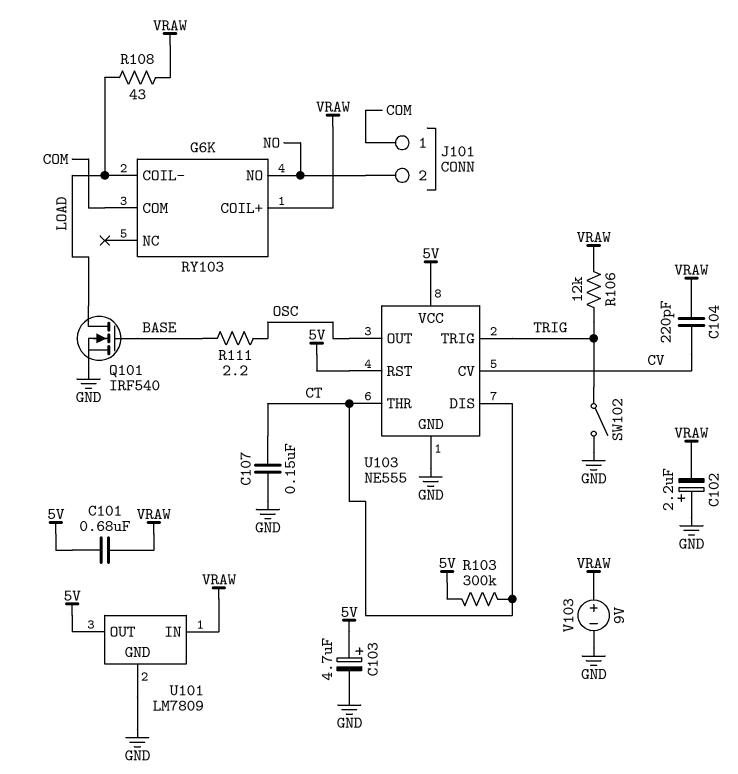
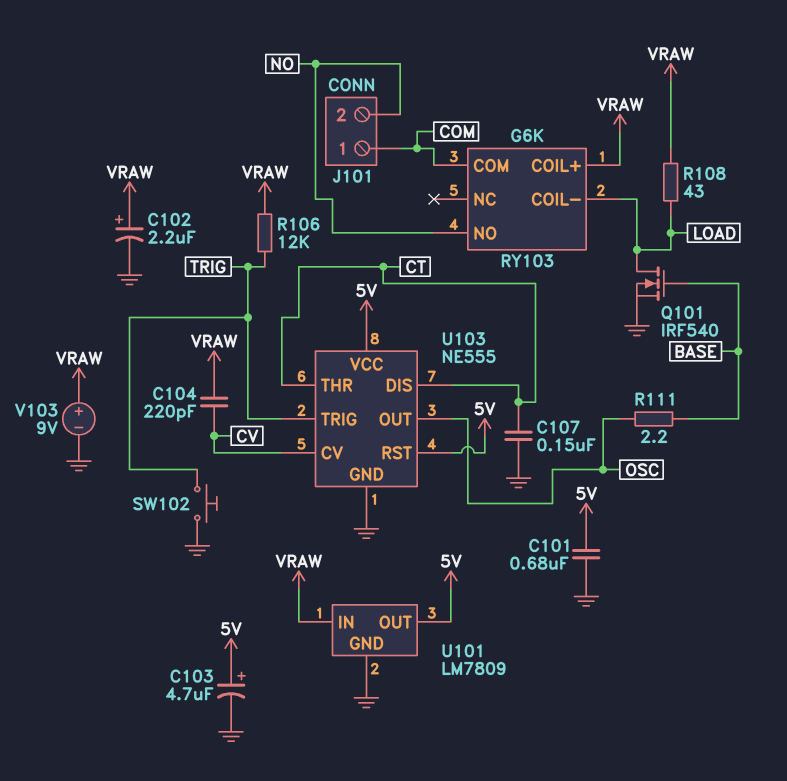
C101: 680nF (5V, VRAW) -> 680nF (5V, GND)
C102: 2.2uF (plus GND, minus VRAW) -> 2.2uF (plus VRAW, minus GND)
R103: 300k (5V, CT) -> none
SW102: switch (GND, TRIG) -> button (GND, TRIG)

